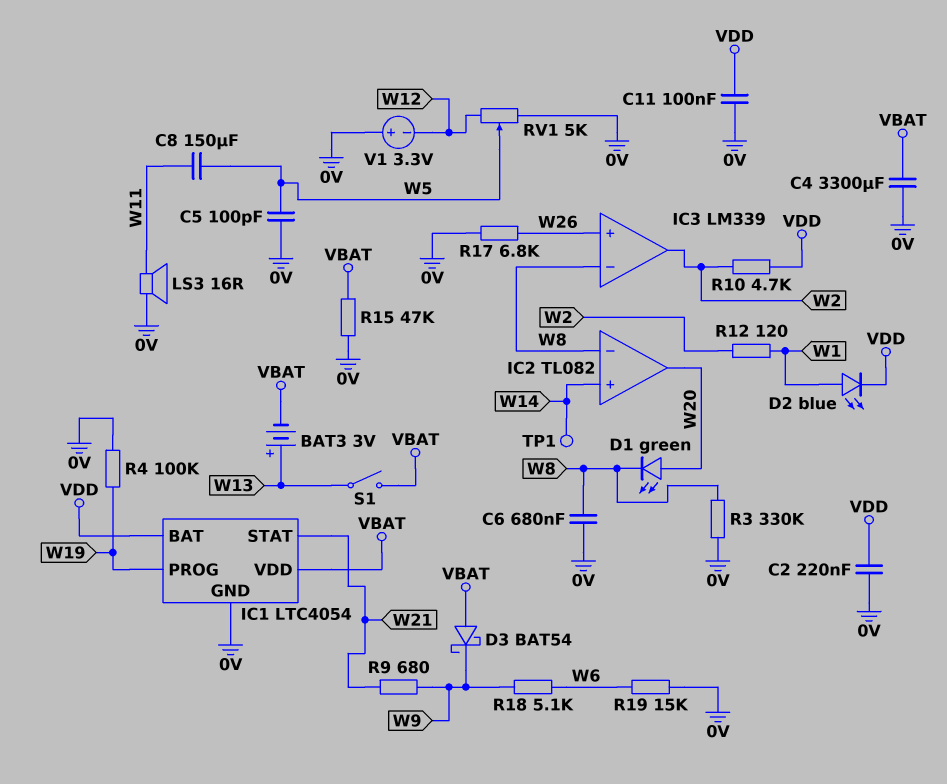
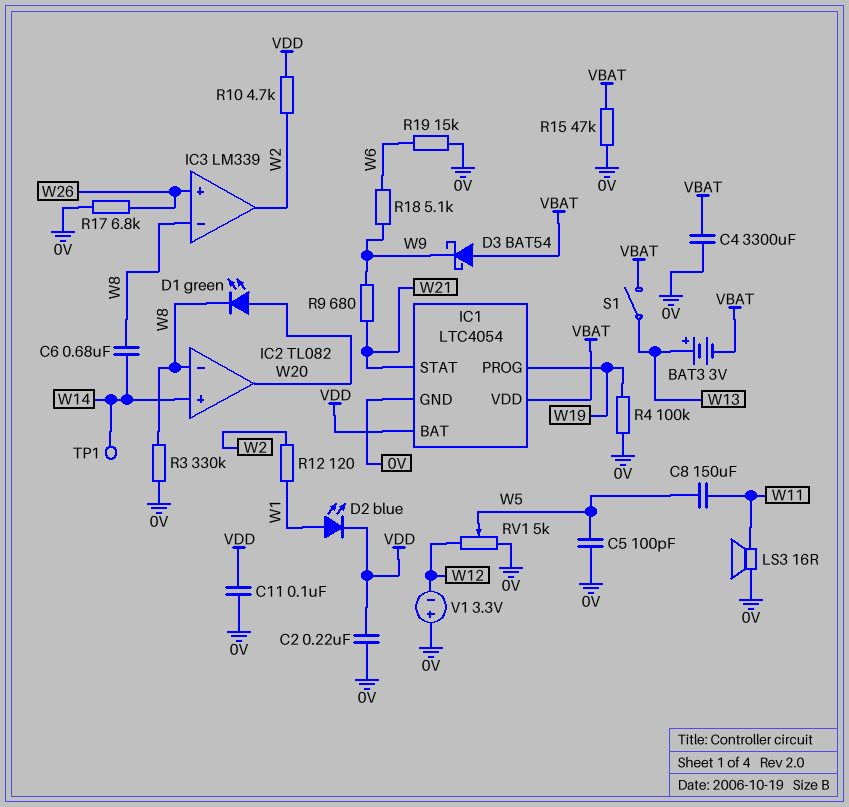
C6: 680nF (0V, W8) -> 680nF (W8, W14)

